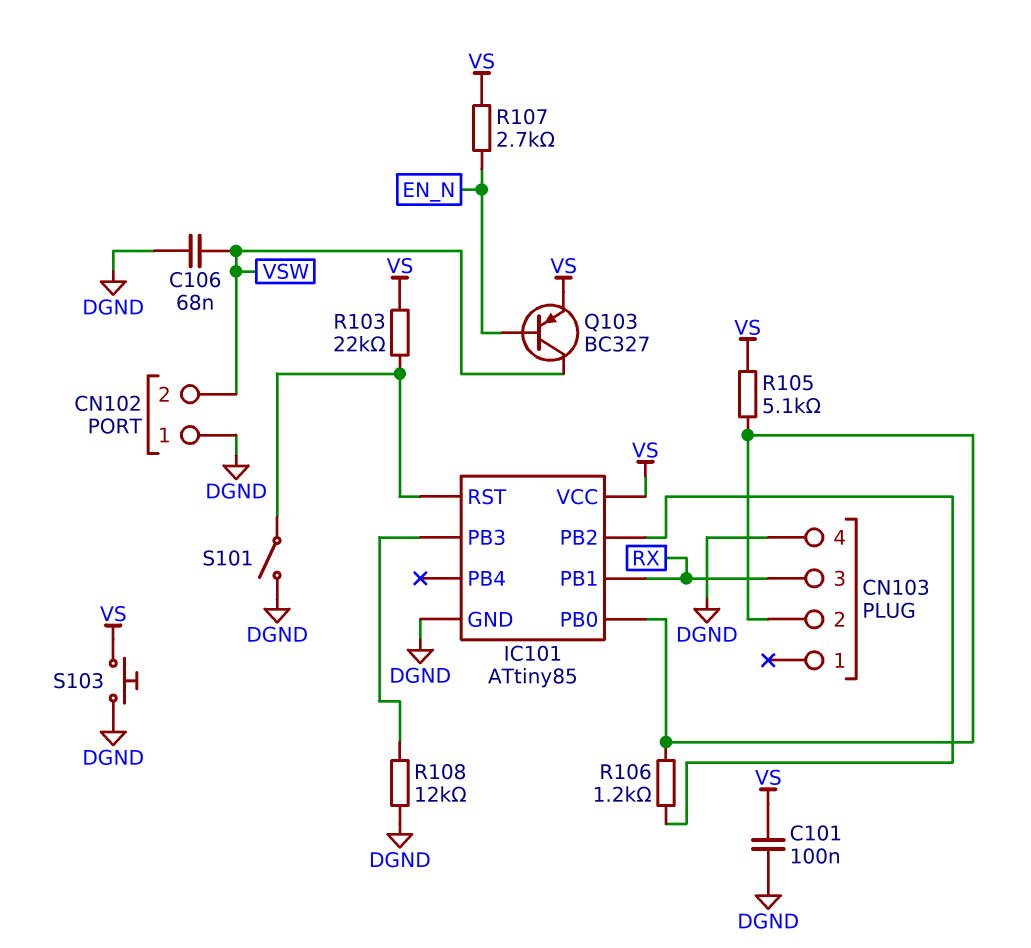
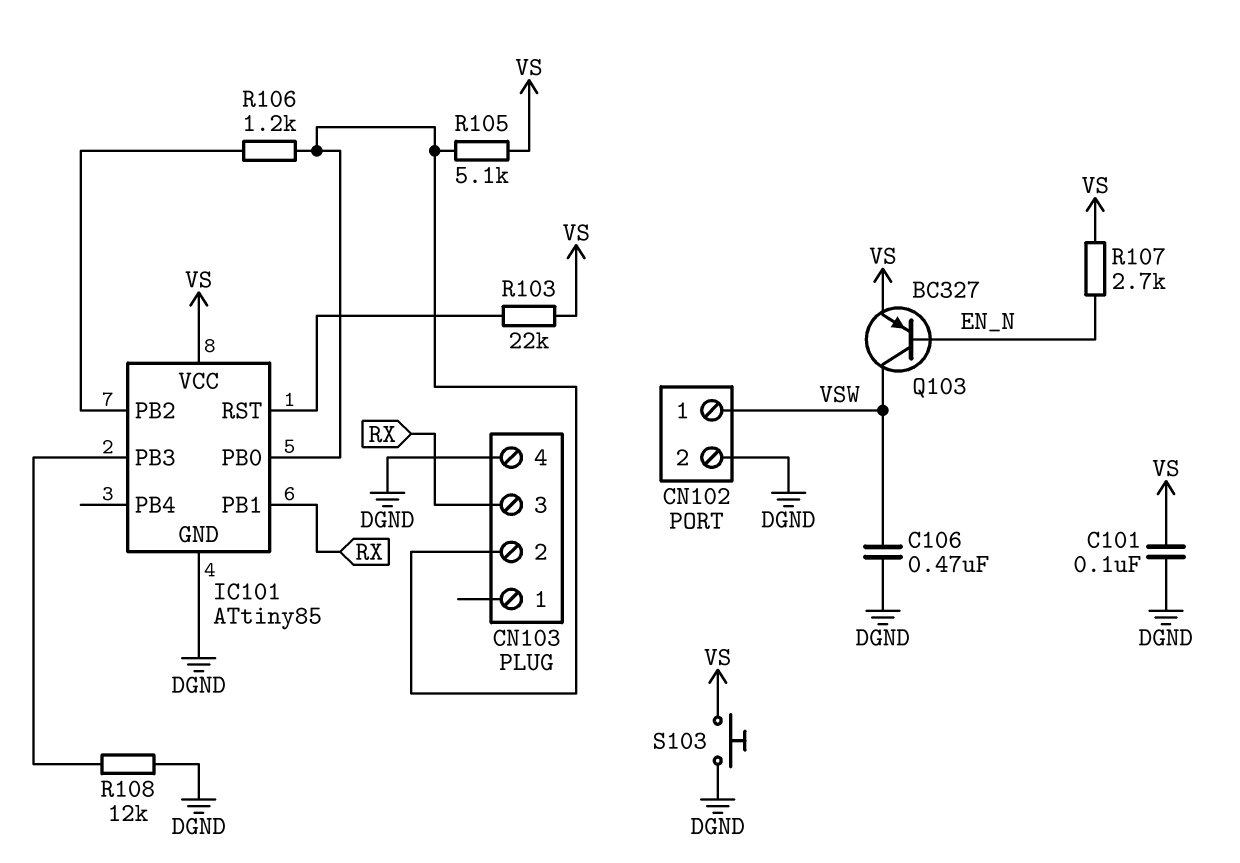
C106: 68nF (DGND, VSW) -> 470nF (DGND, VSW)
CN102 pin 1: DGND -> VSW
CN102 pin 2: VSW -> DGND
S101: switch (DGND, IC101/RST) -> none

